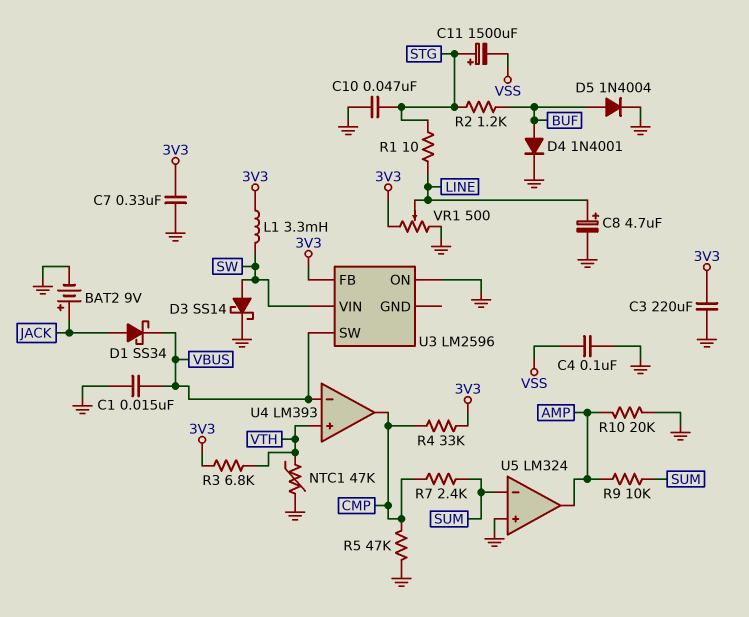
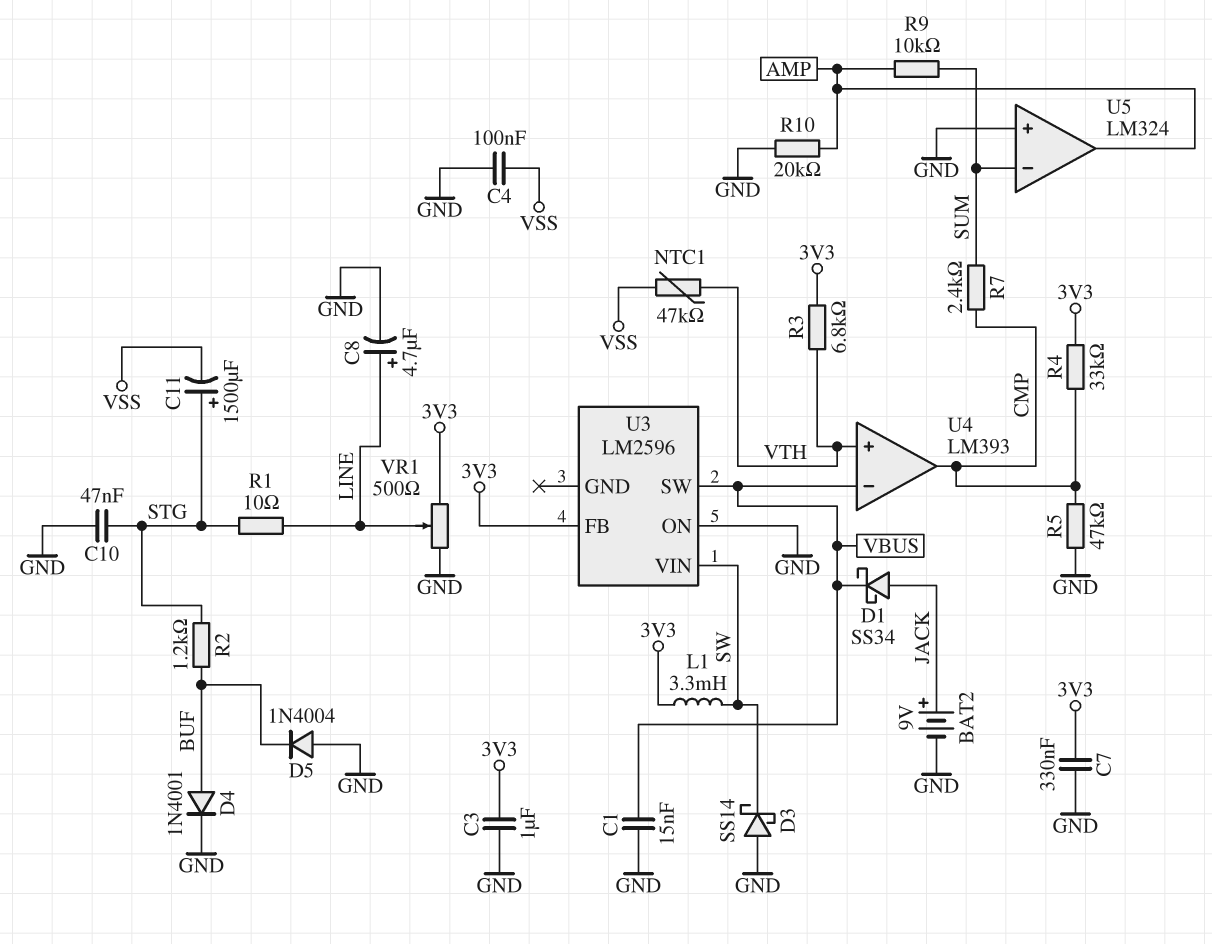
C3: 220uF (3V3, GND) -> 1uF (3V3, GND)
D3: schottky SS14 (A SW, K GND) -> schottky SS14 (A GND, K SW)
D5: diode 1N4004 (A BUF, K GND) -> diode 1N4004 (A GND, K BUF)
NTC1: 47k (GND, VTH) -> 47k (VSS, VTH)

